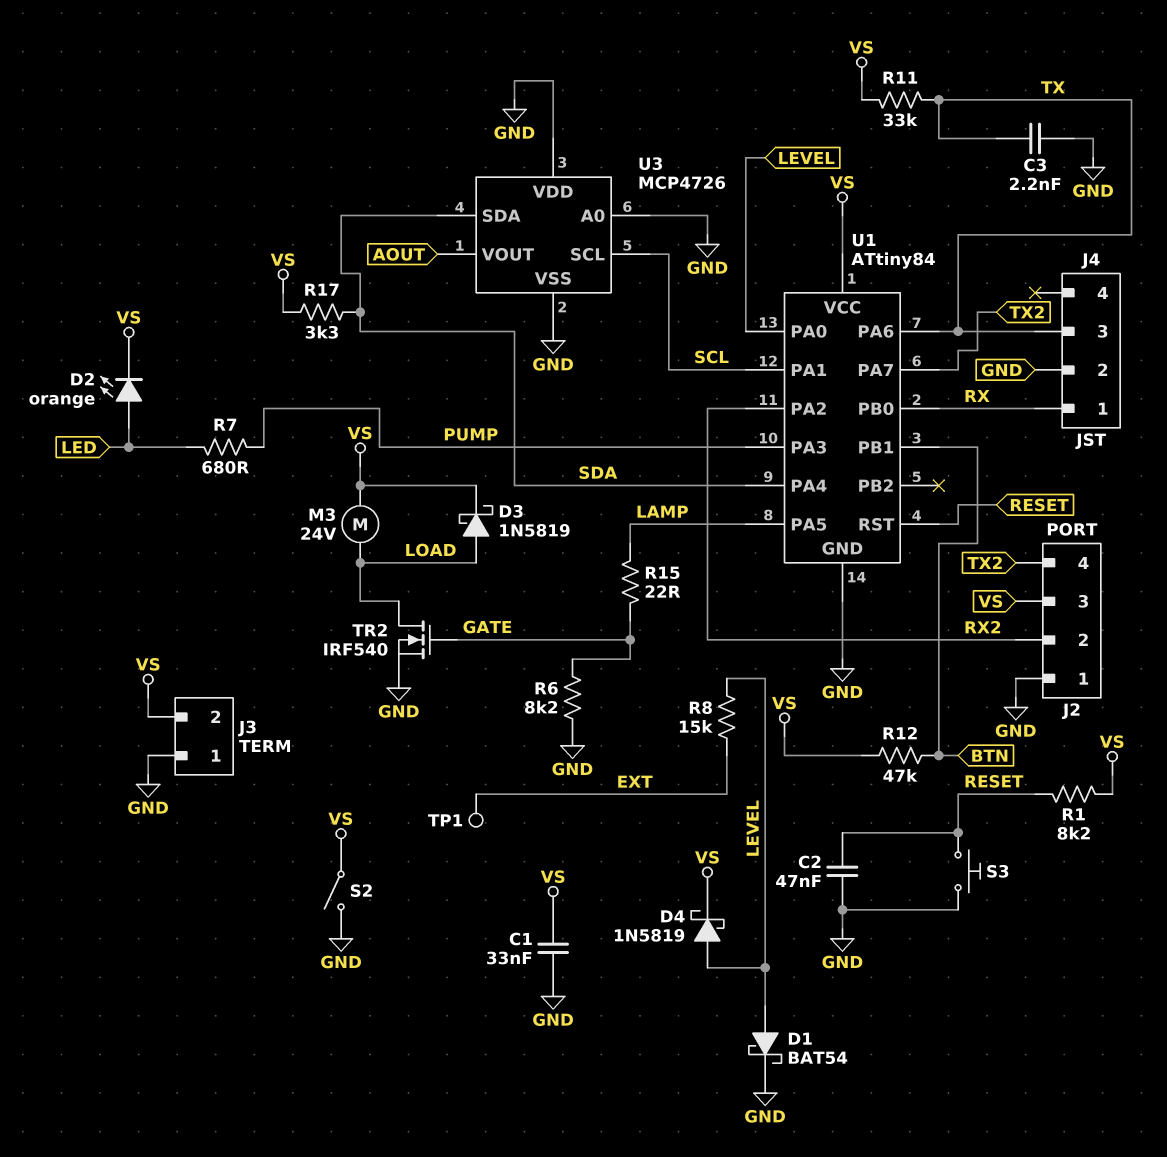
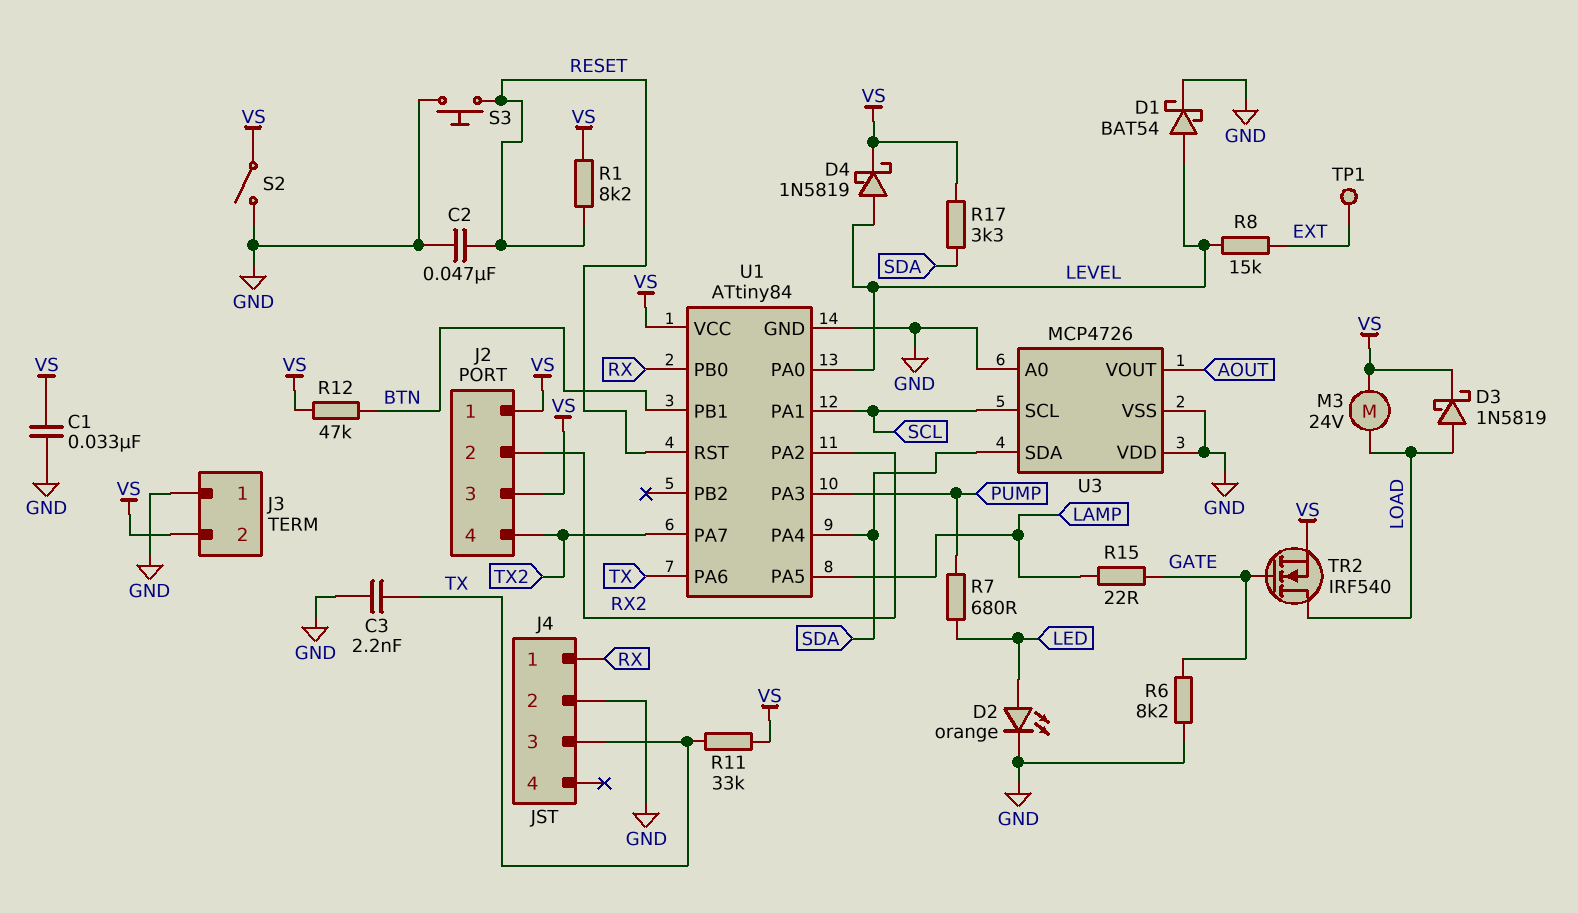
D2: LED orange (A LED, K VS) -> LED orange (A LED, K GND)
J2 pin 1: GND -> VS
TR2: NMOS IRF540 (G GATE, D LOAD, S GND) -> NMOS IRF540 (G GATE, D LOAD, S VS)

